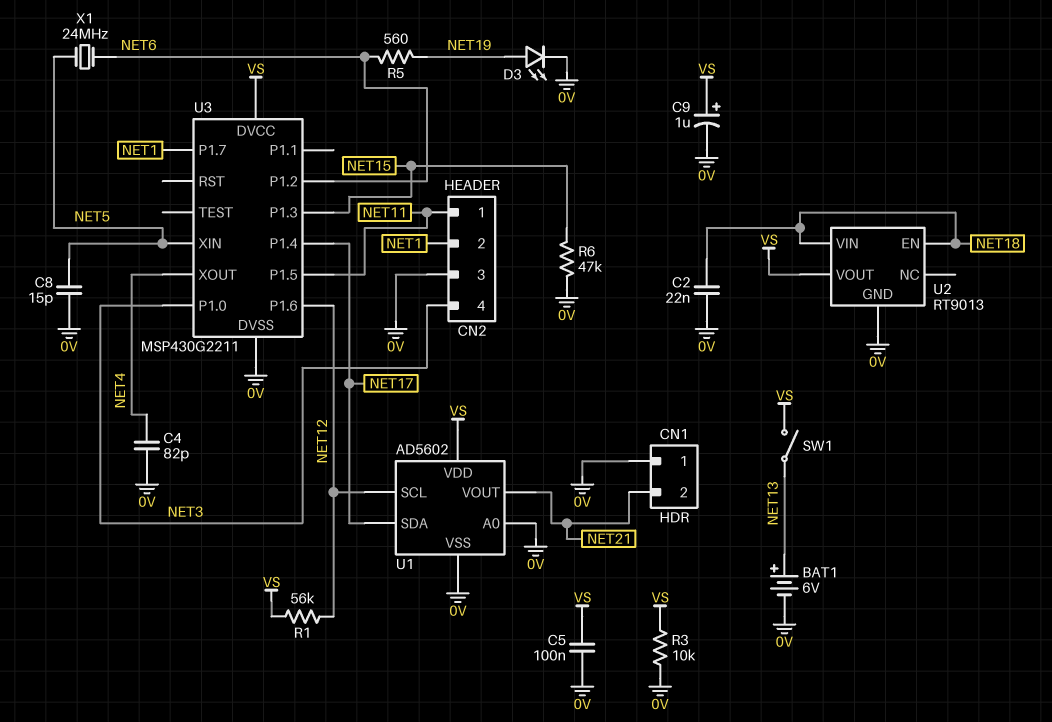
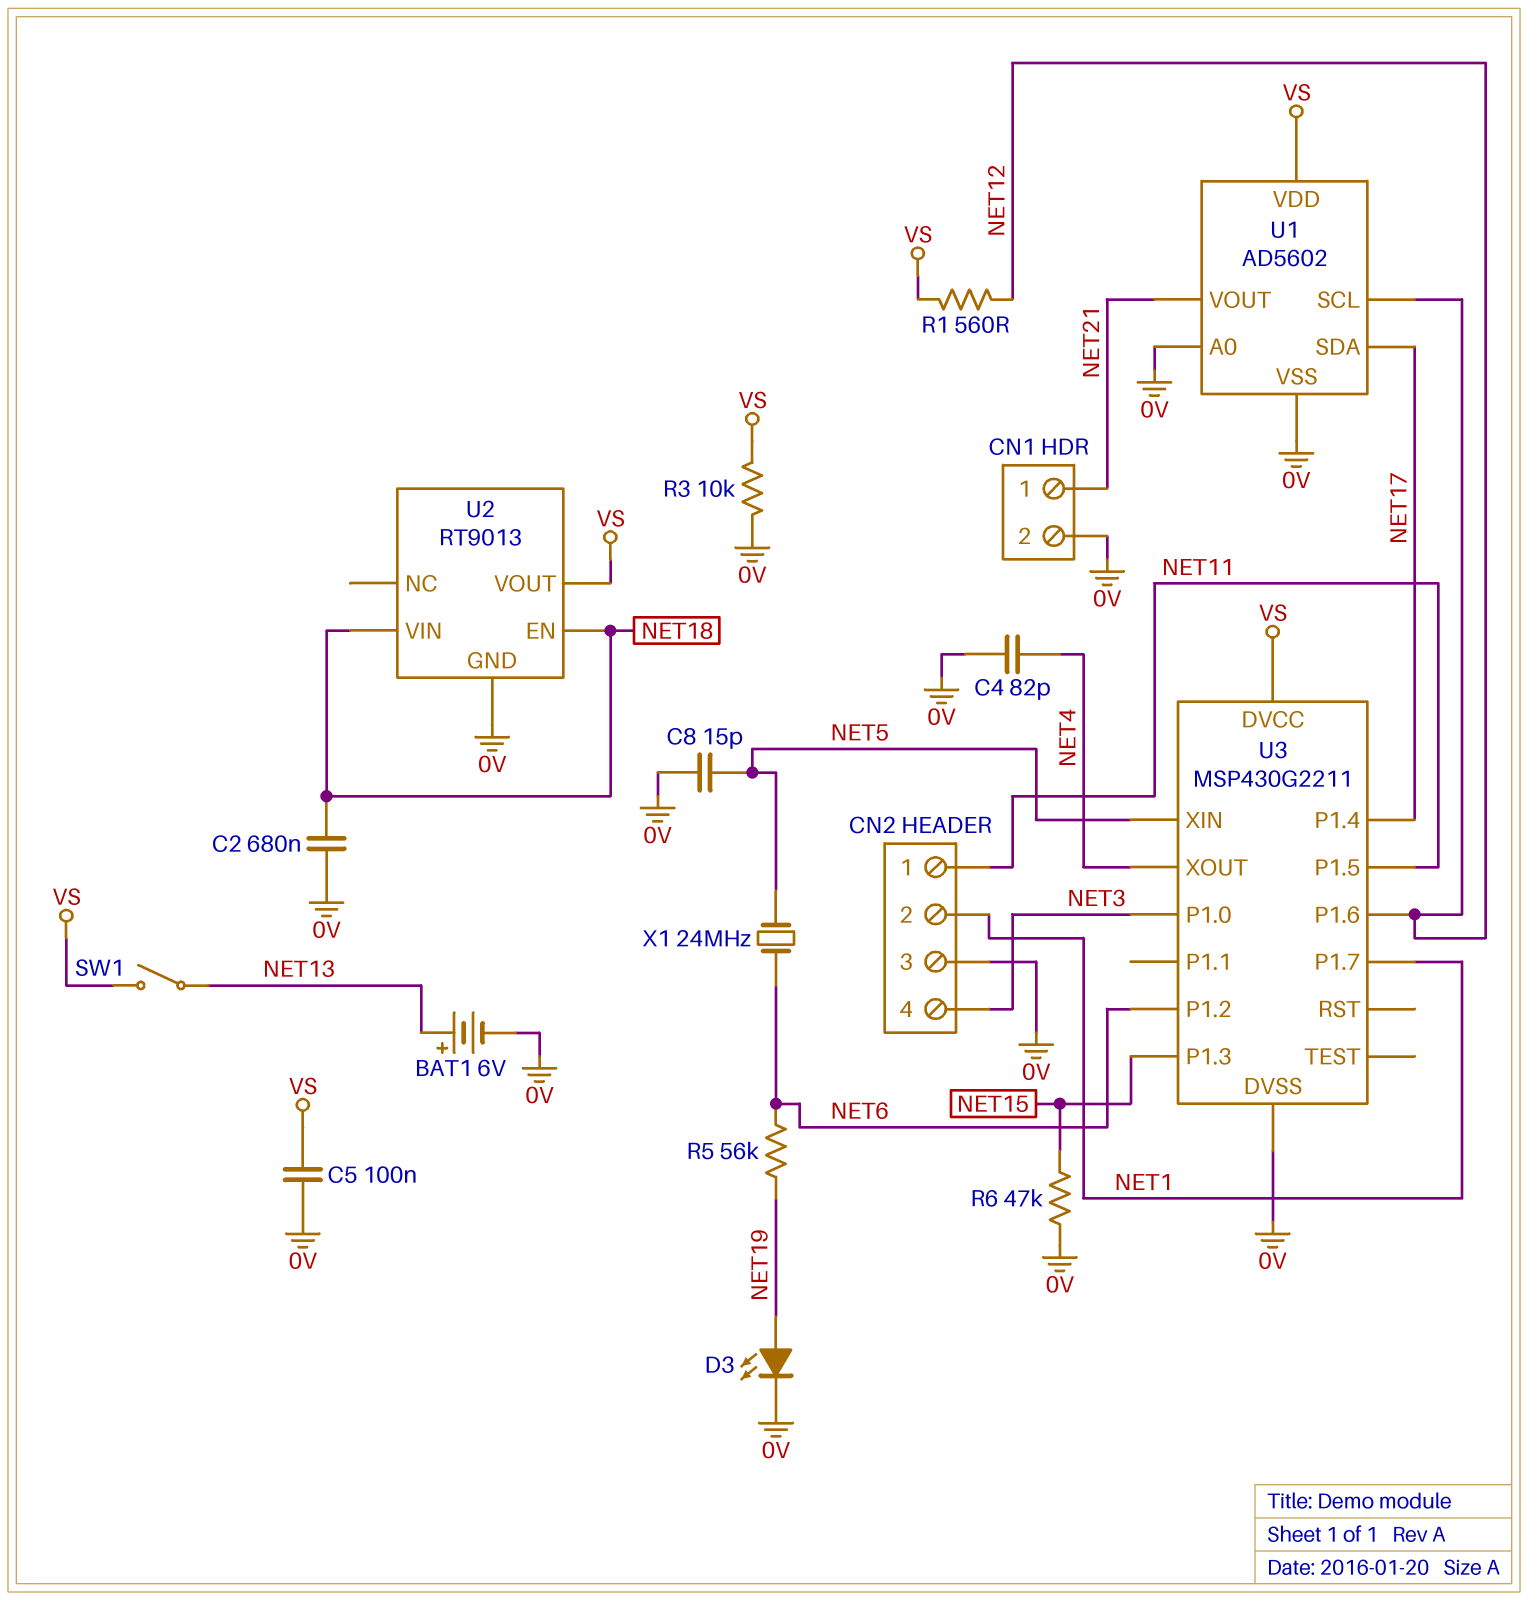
C2: 22nF (0V, NET18) -> 680nF (0V, NET18)
C9: 1uF (plus VS, minus 0V) -> none
CN1 pin 1: 0V -> NET21
CN1 pin 2: NET21 -> 0V
R1: 56k (NET12, VS) -> 560 (NET12, VS)
R5: 560 (NET6, NET19) -> 56k (NET6, NET19)

